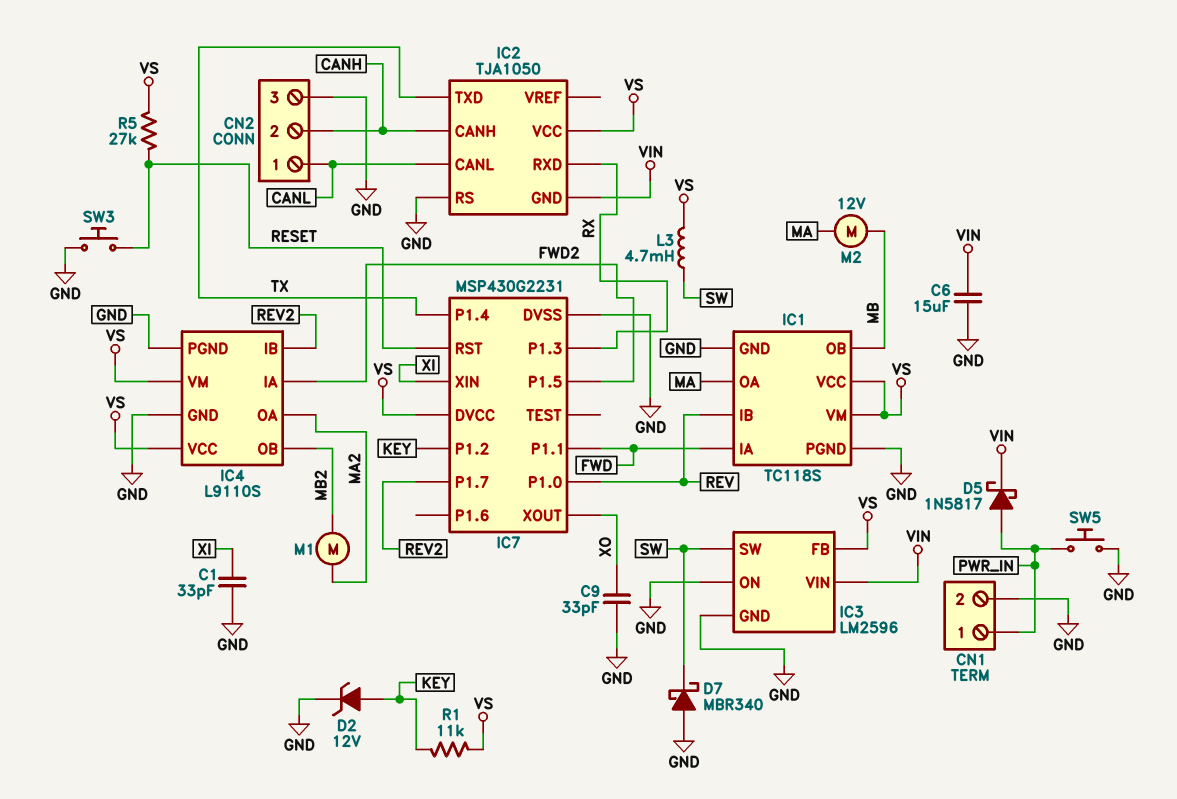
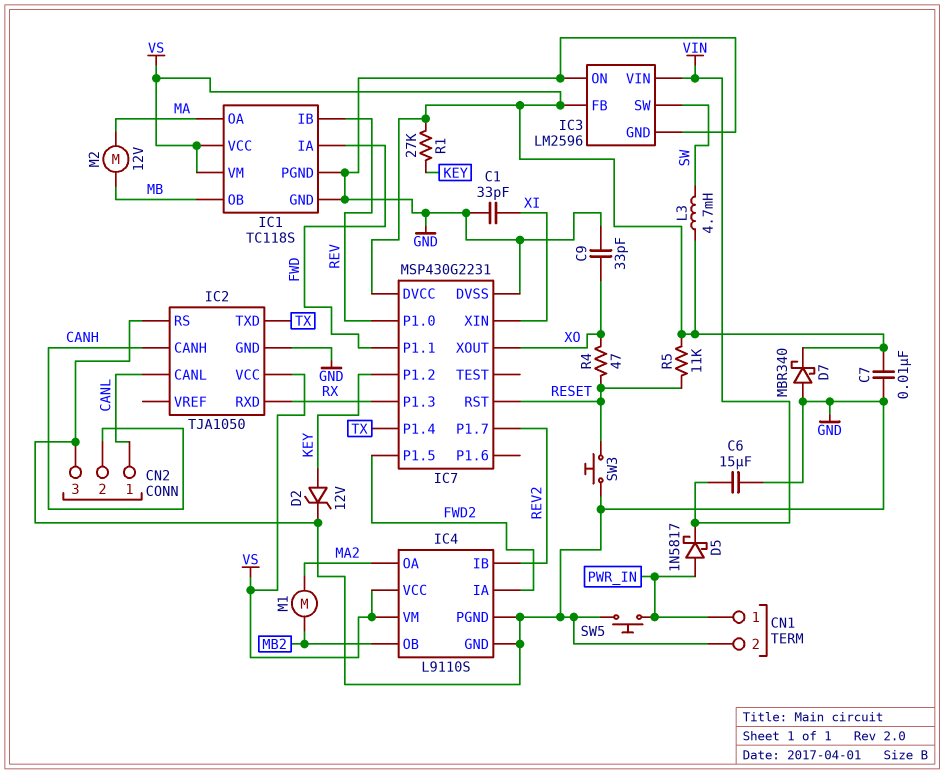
C7: none -> 10nF (GND, VS)
D7: schottky MBR340 (A GND, K SW) -> schottky MBR340 (A GND, K VS)
IC2 pin GND: VIN -> GND
R1: 11k (KEY, VS) -> 27k (KEY, VS)
R4: none -> 47 (RESET, XO)
R5: 27k (RESET, VS) -> 11k (RESET, VS)

